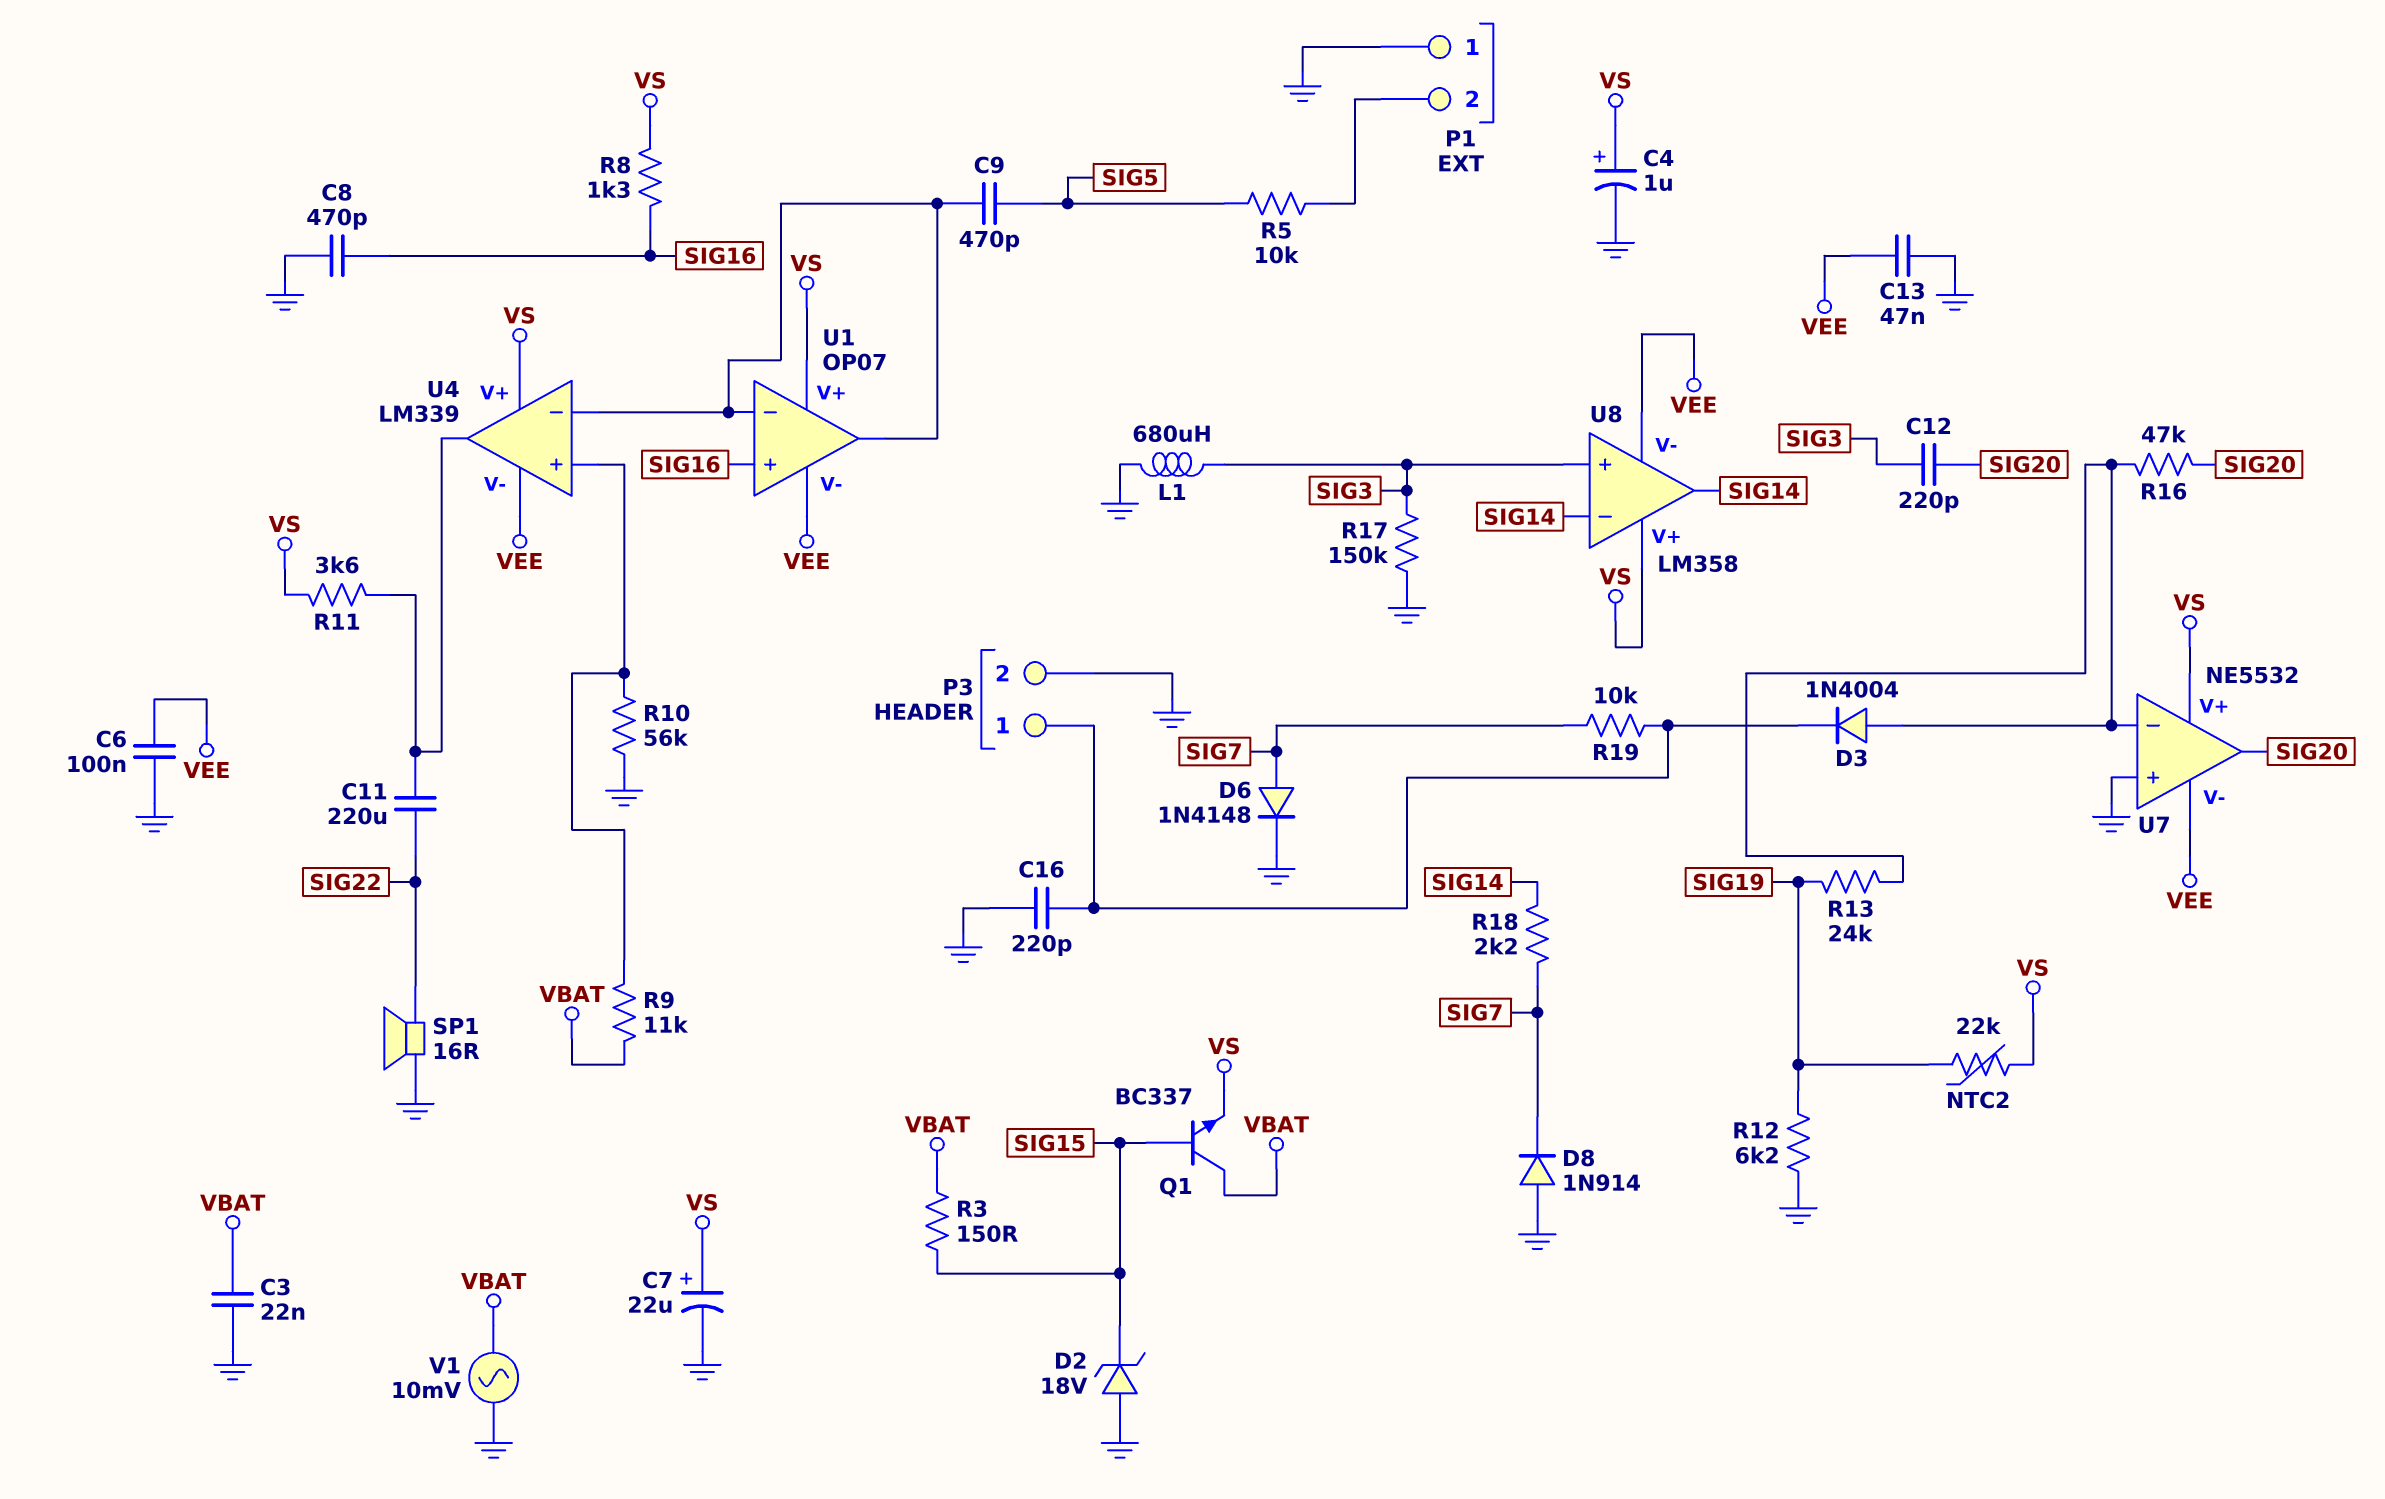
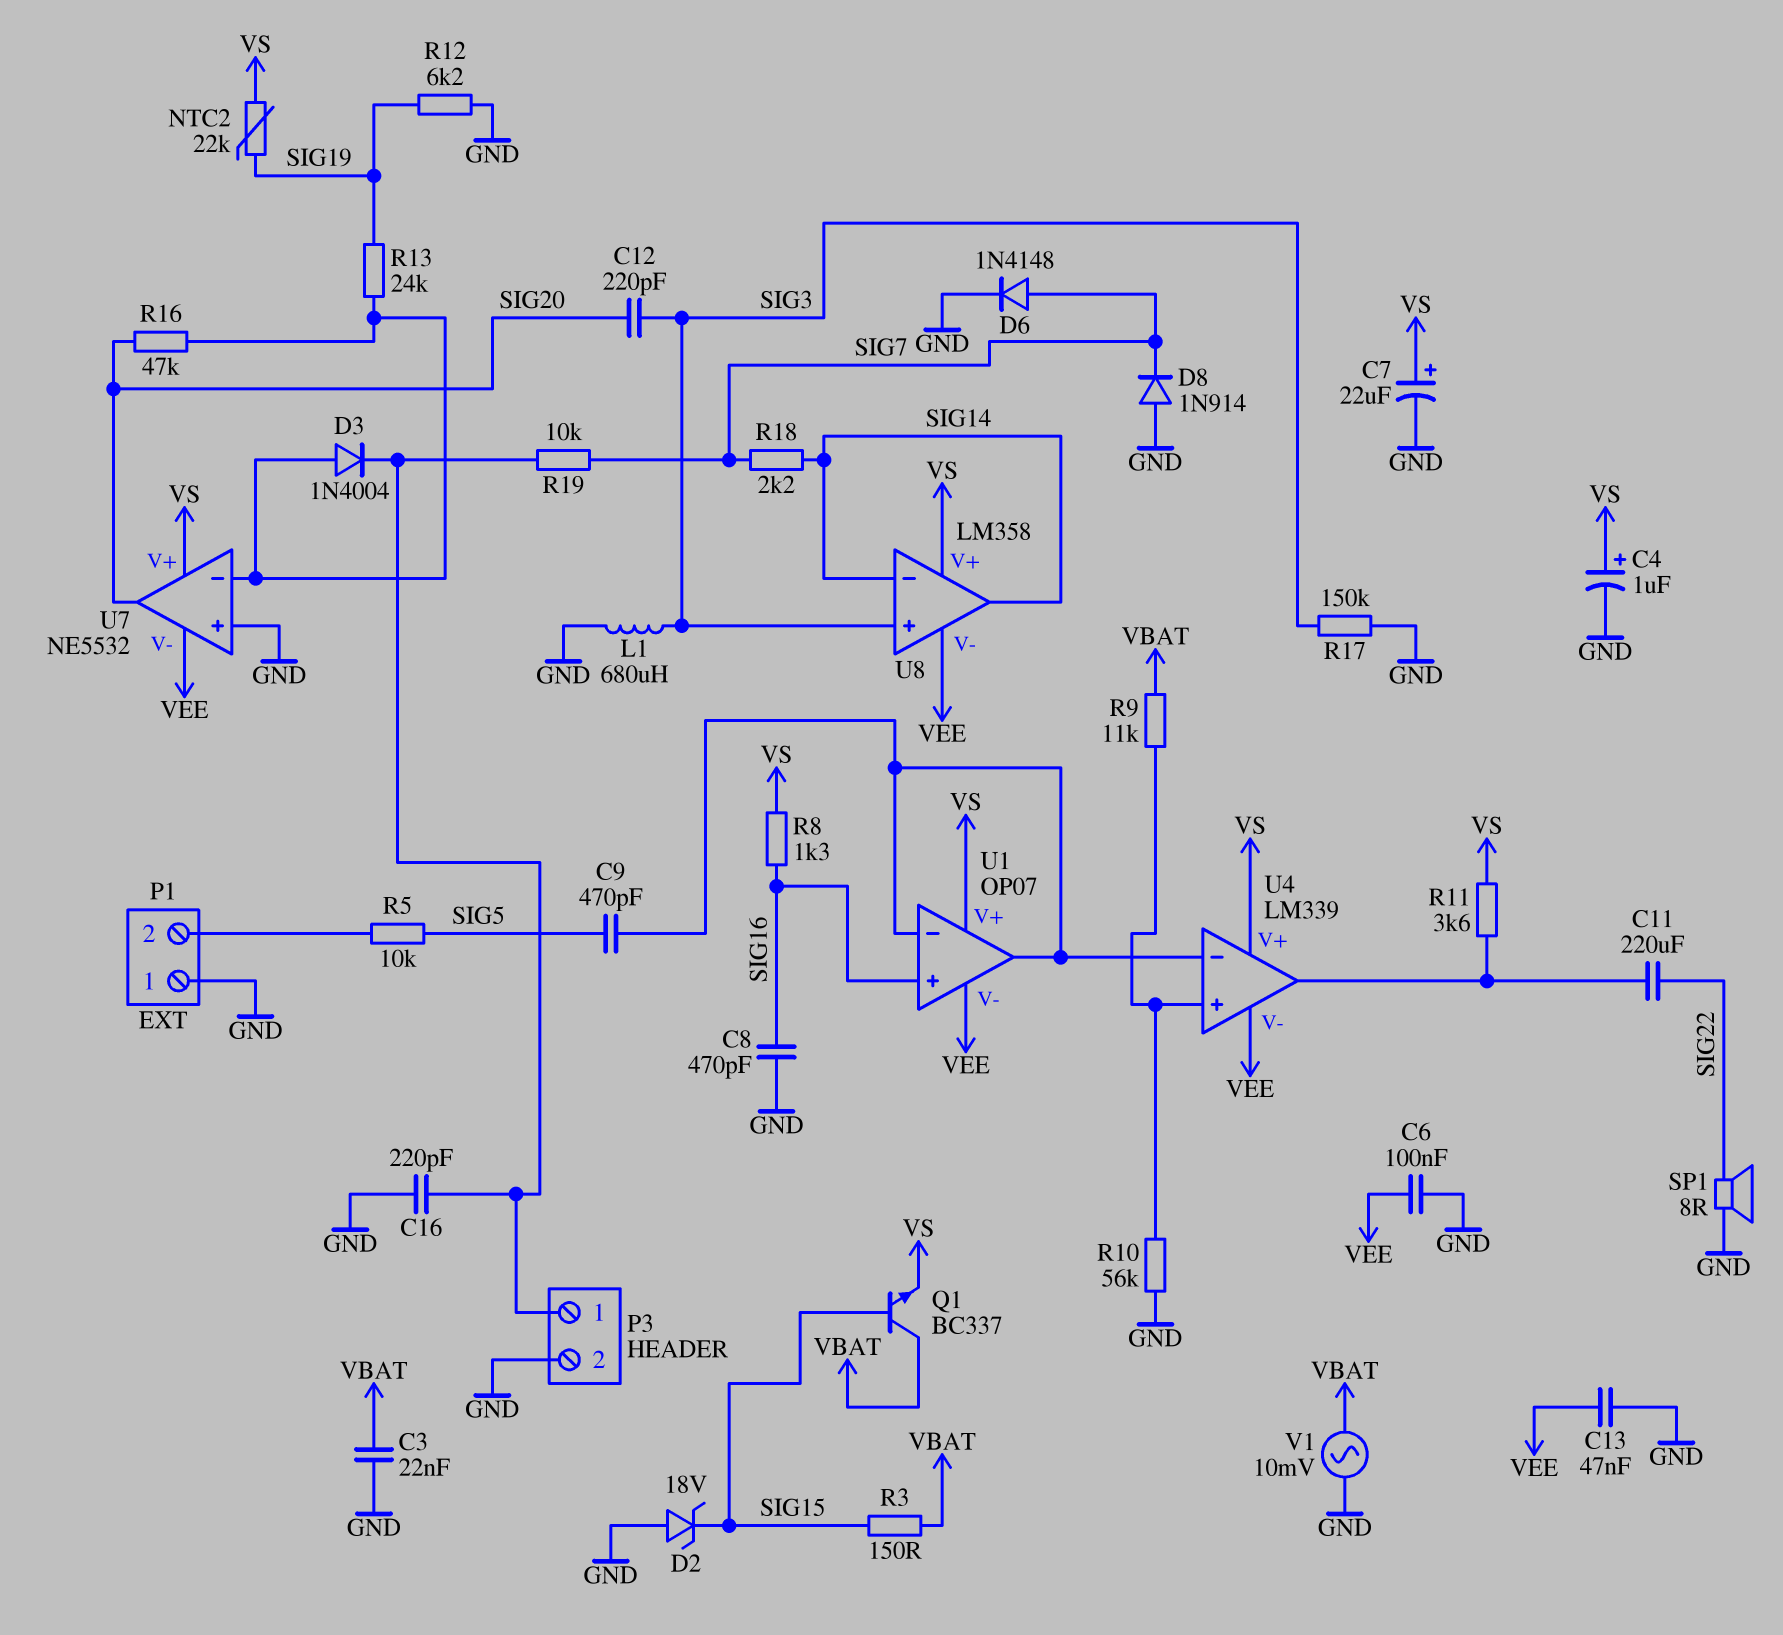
SP1: speaker 16R (GND, SIG22) -> speaker 8R (GND, SIG22)

